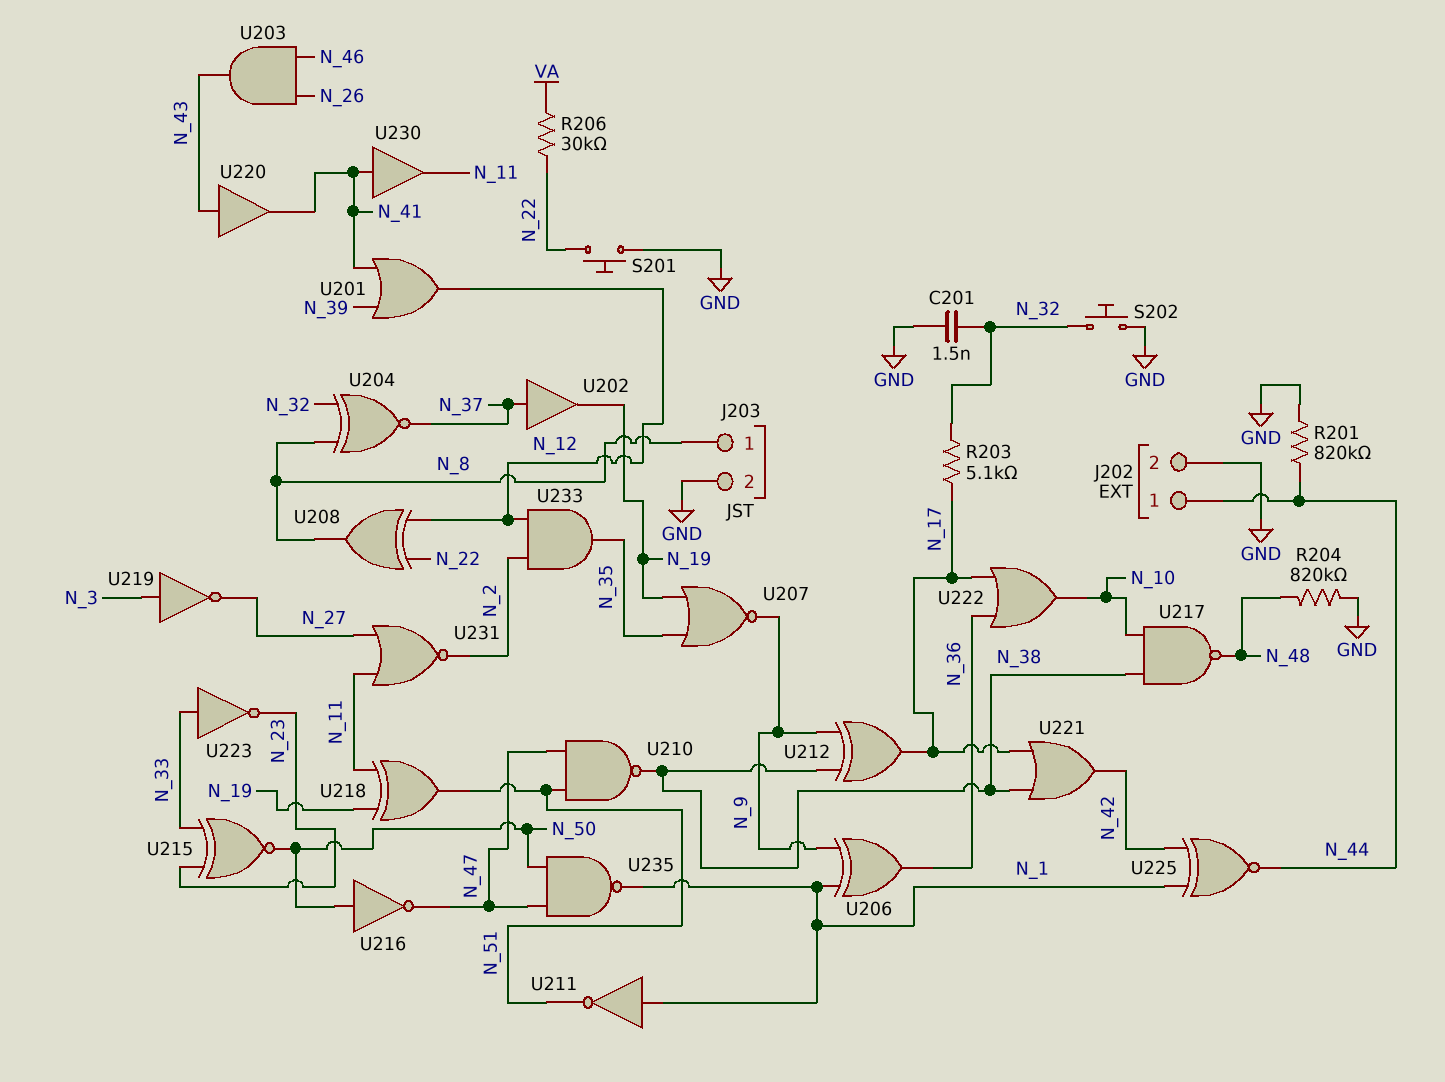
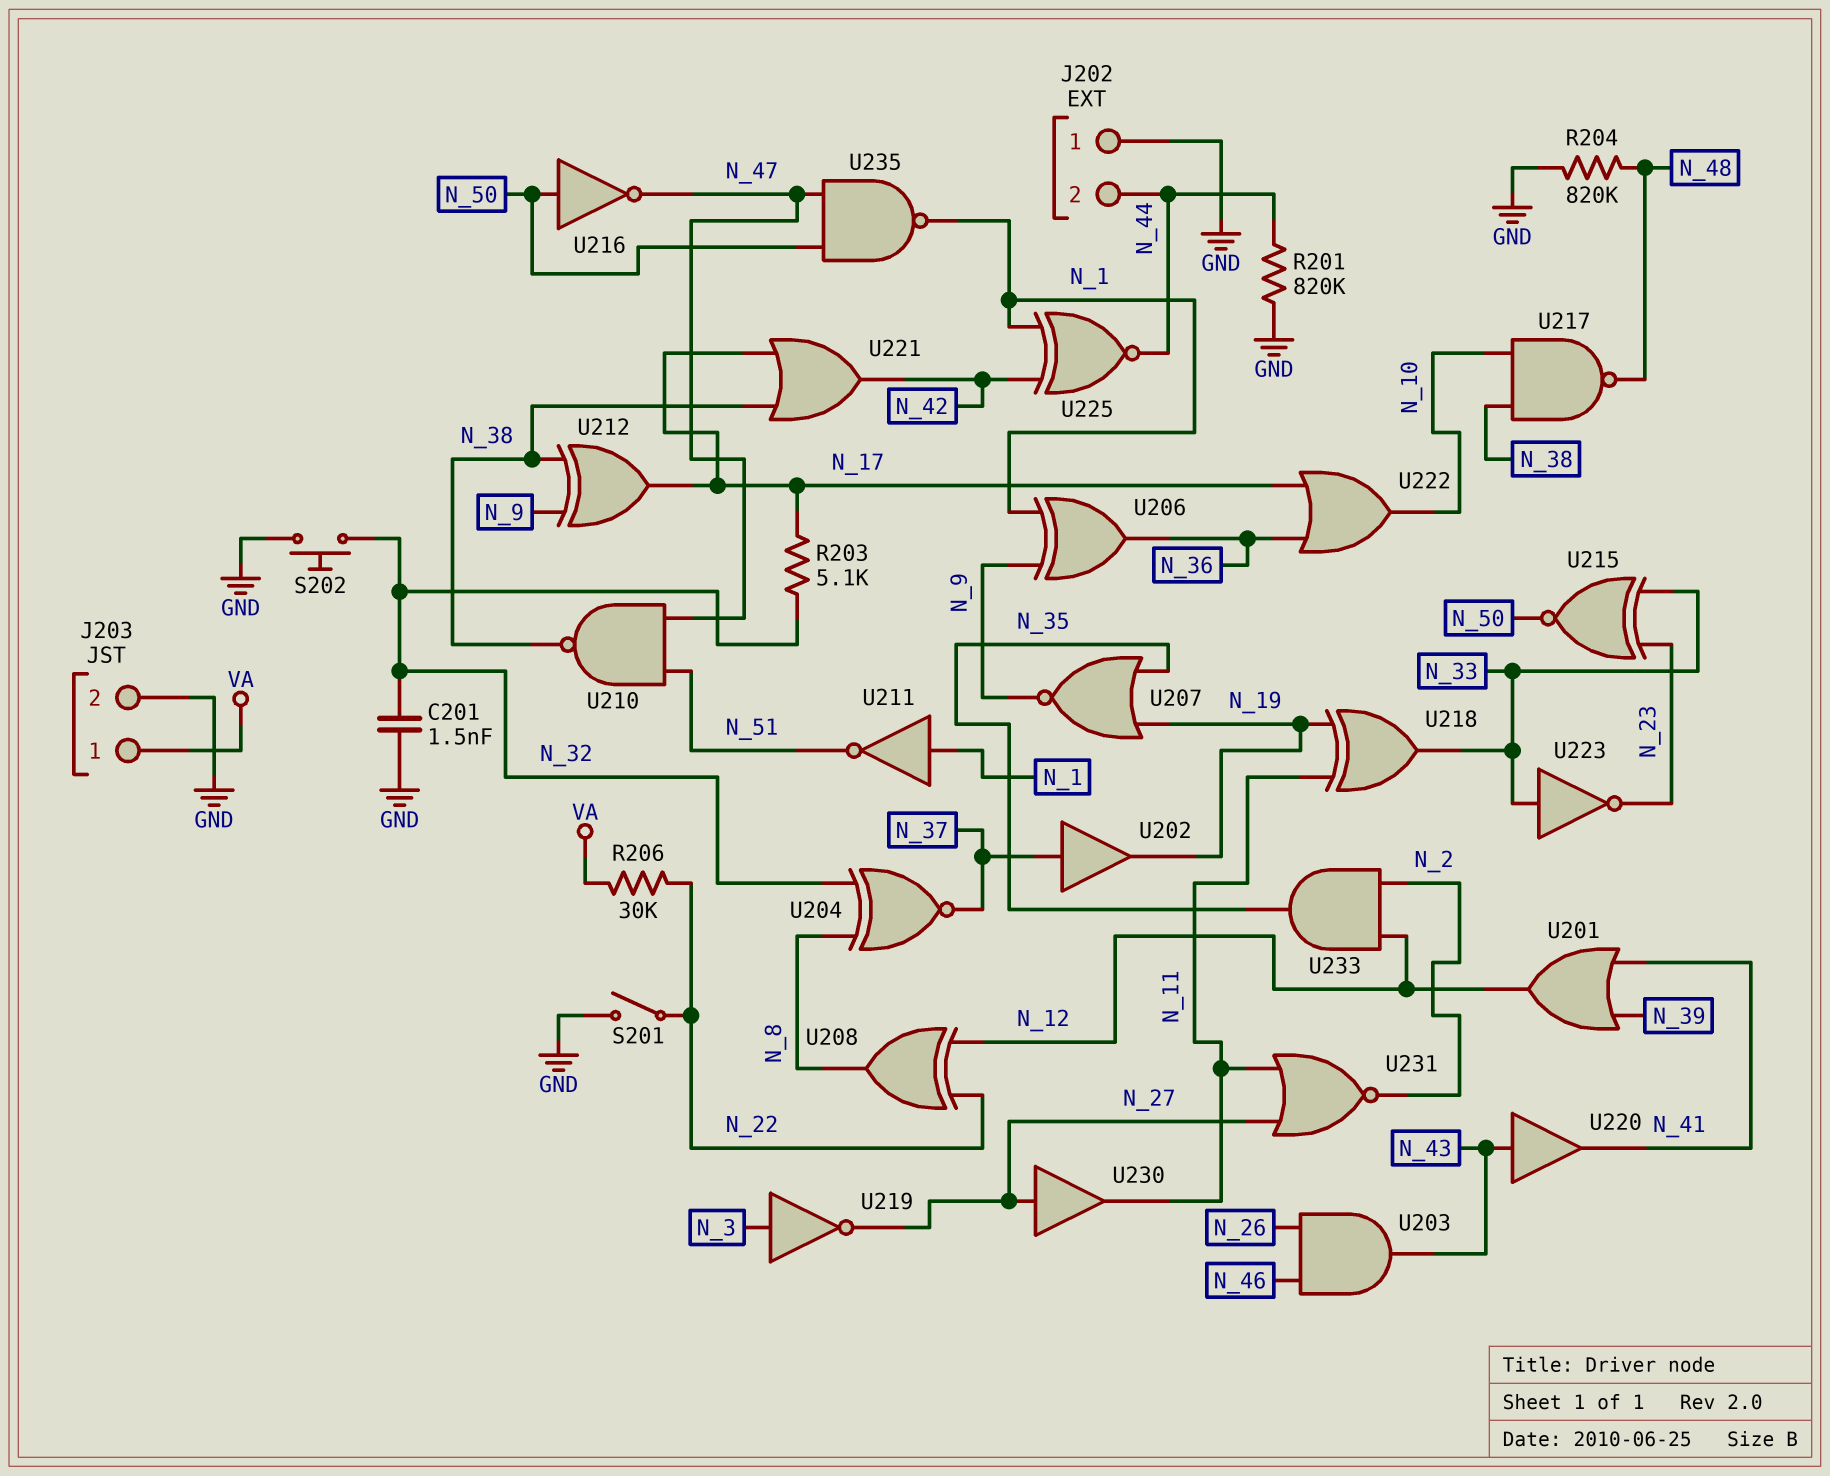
J202 pin 1: N_44 -> GND
J202 pin 2: GND -> N_44
J203 pin 1: N_8 -> VA
S201: button (GND, N_22) -> switch (GND, N_22)
U218: XOR (in N_11, in N_19, out N_51) -> XOR (in N_11, in N_19, out N_33)
U230: buffer (in N_41, out N_11) -> buffer (in N_27, out N_11)

